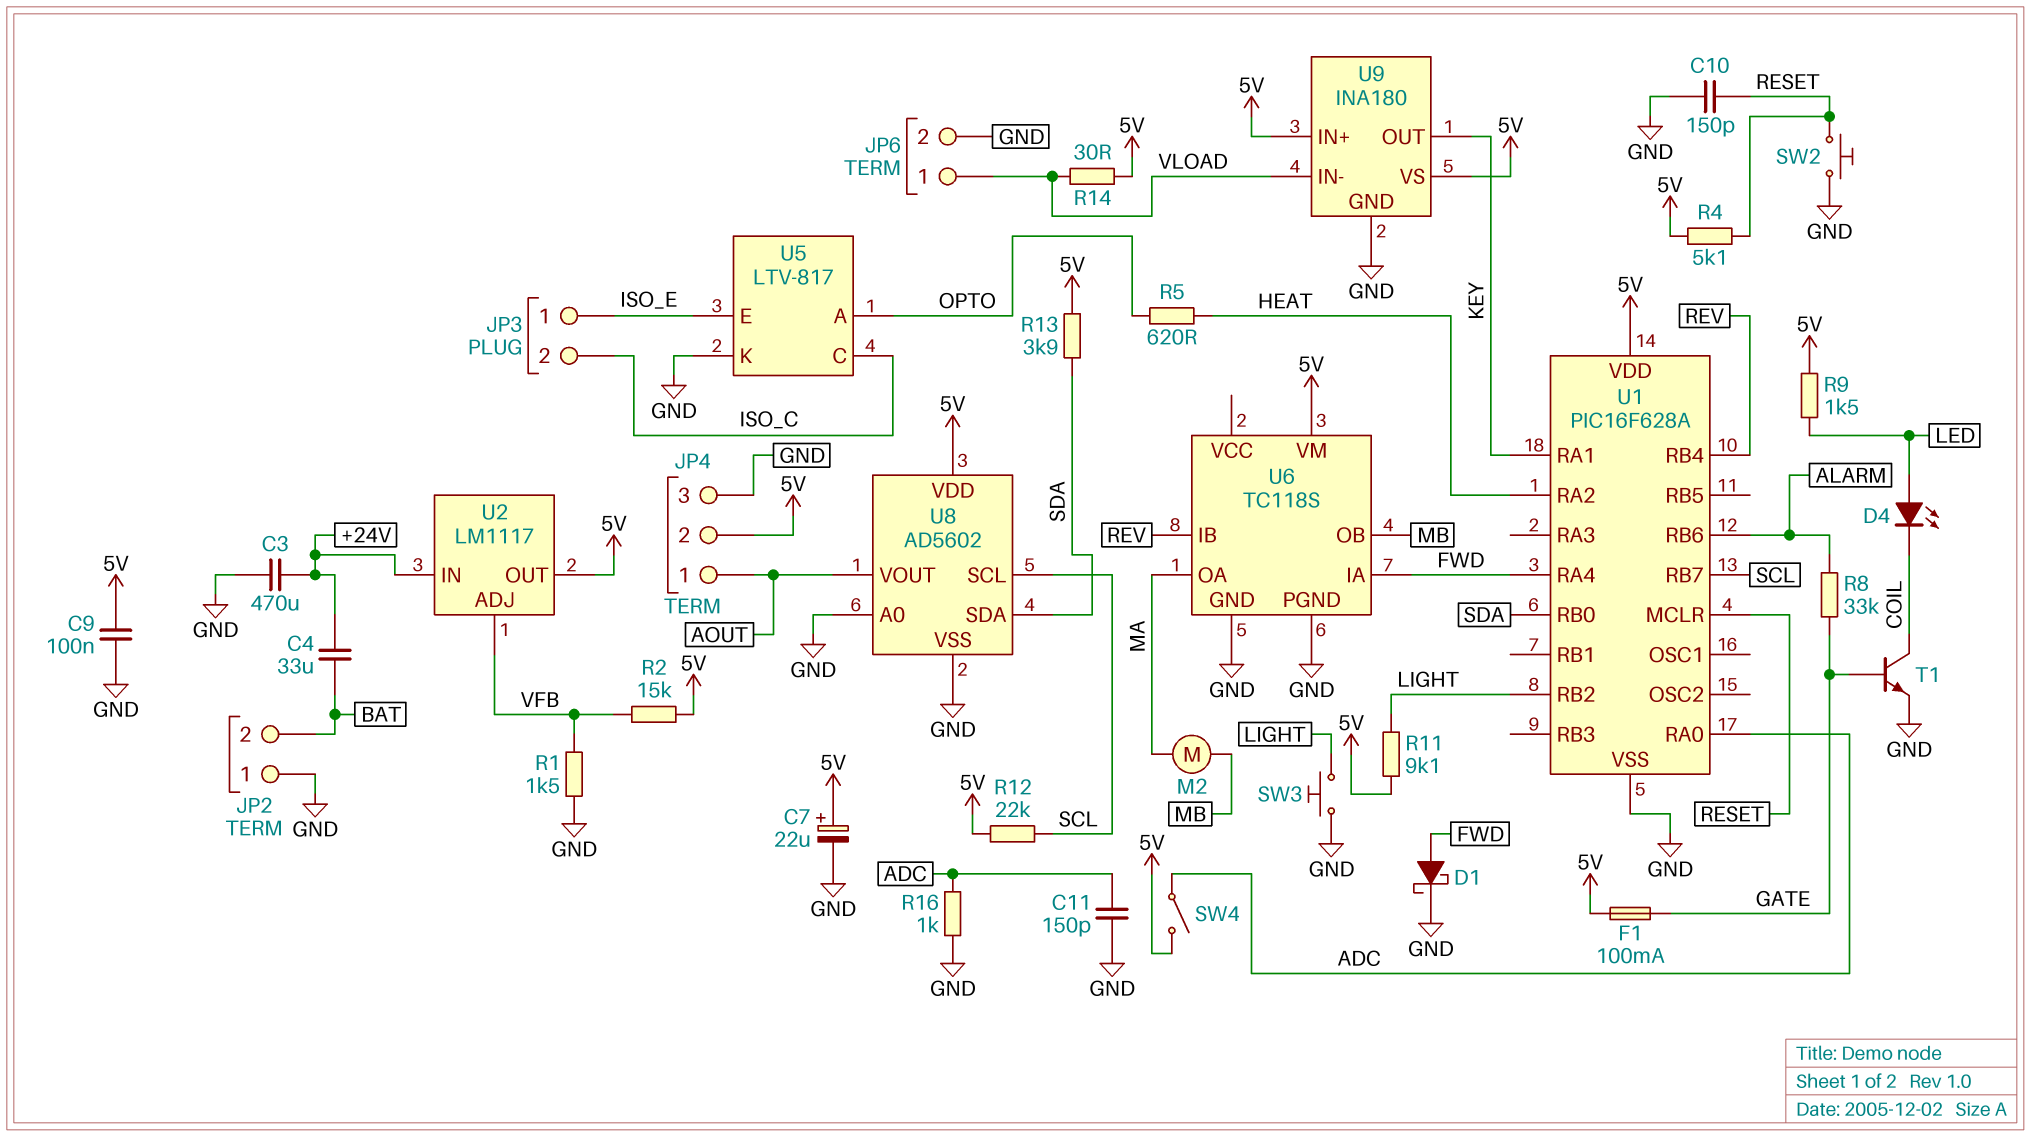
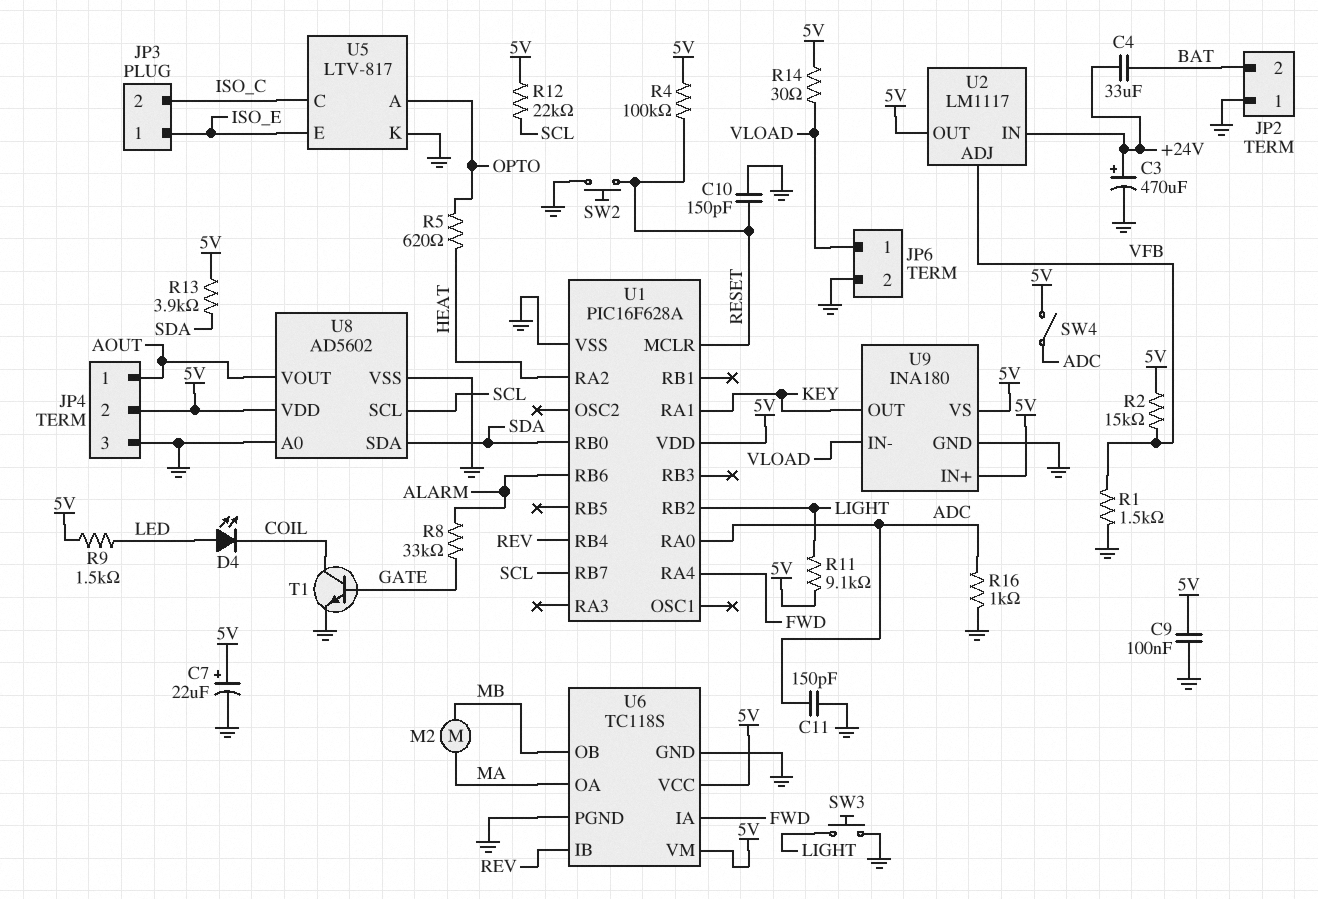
C3: 470uF (+24V, GND) -> 470uF (plus +24V, minus GND)
D1: schottky (A FWD, K GND) -> none
F1: 100mA (5V, GATE) -> none
R4: 5.1k (5V, RESET) -> 100k (5V, RESET)
U6 pin VCC: none -> 5V

